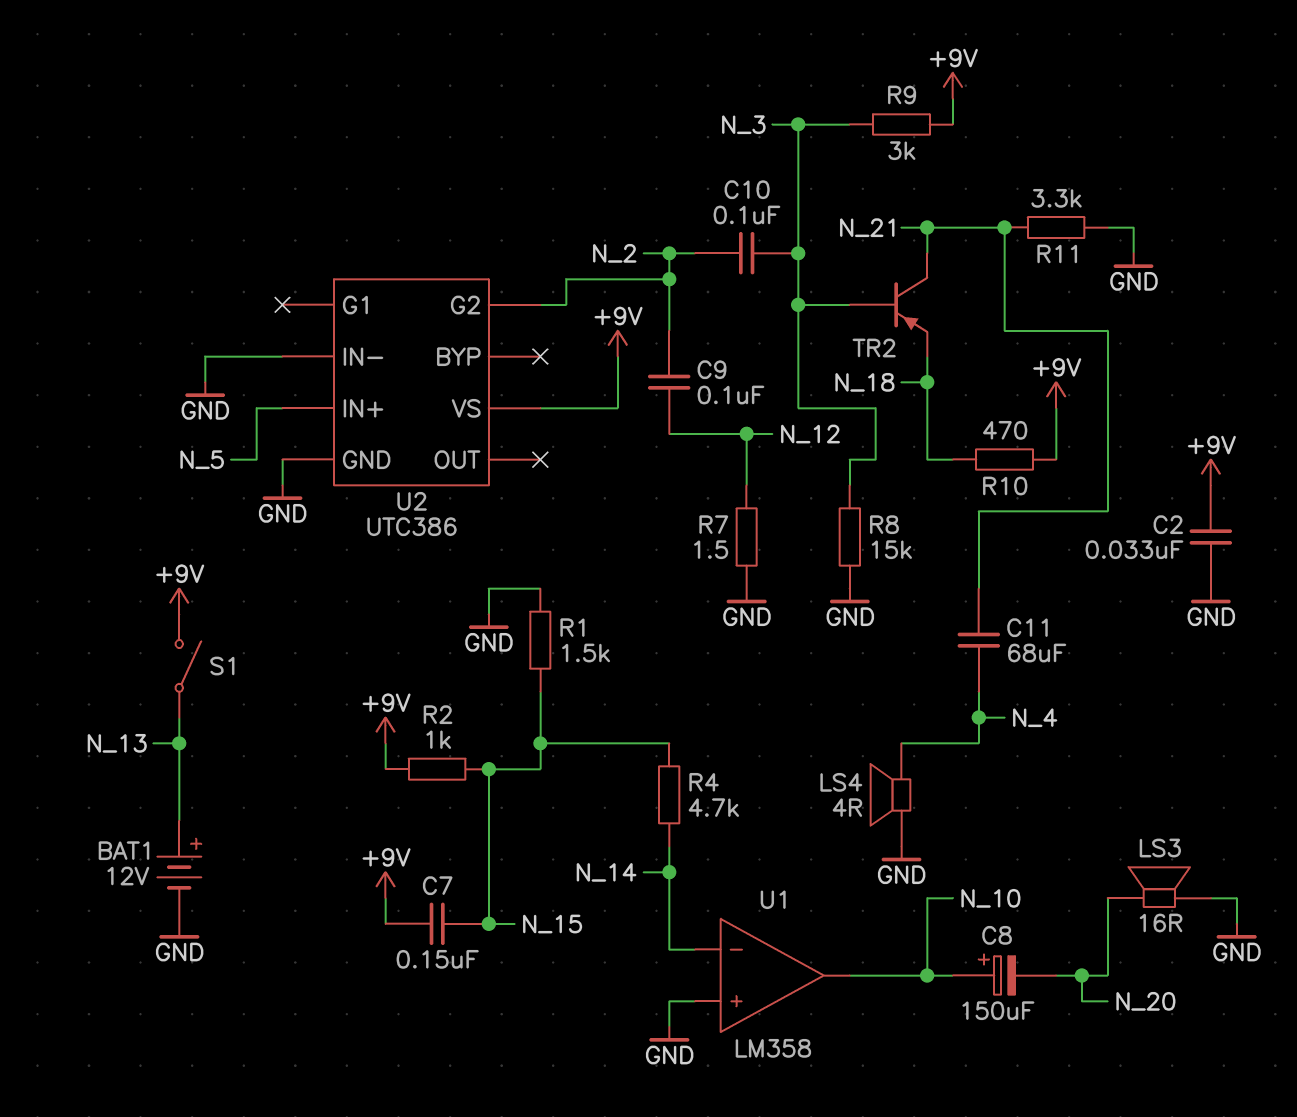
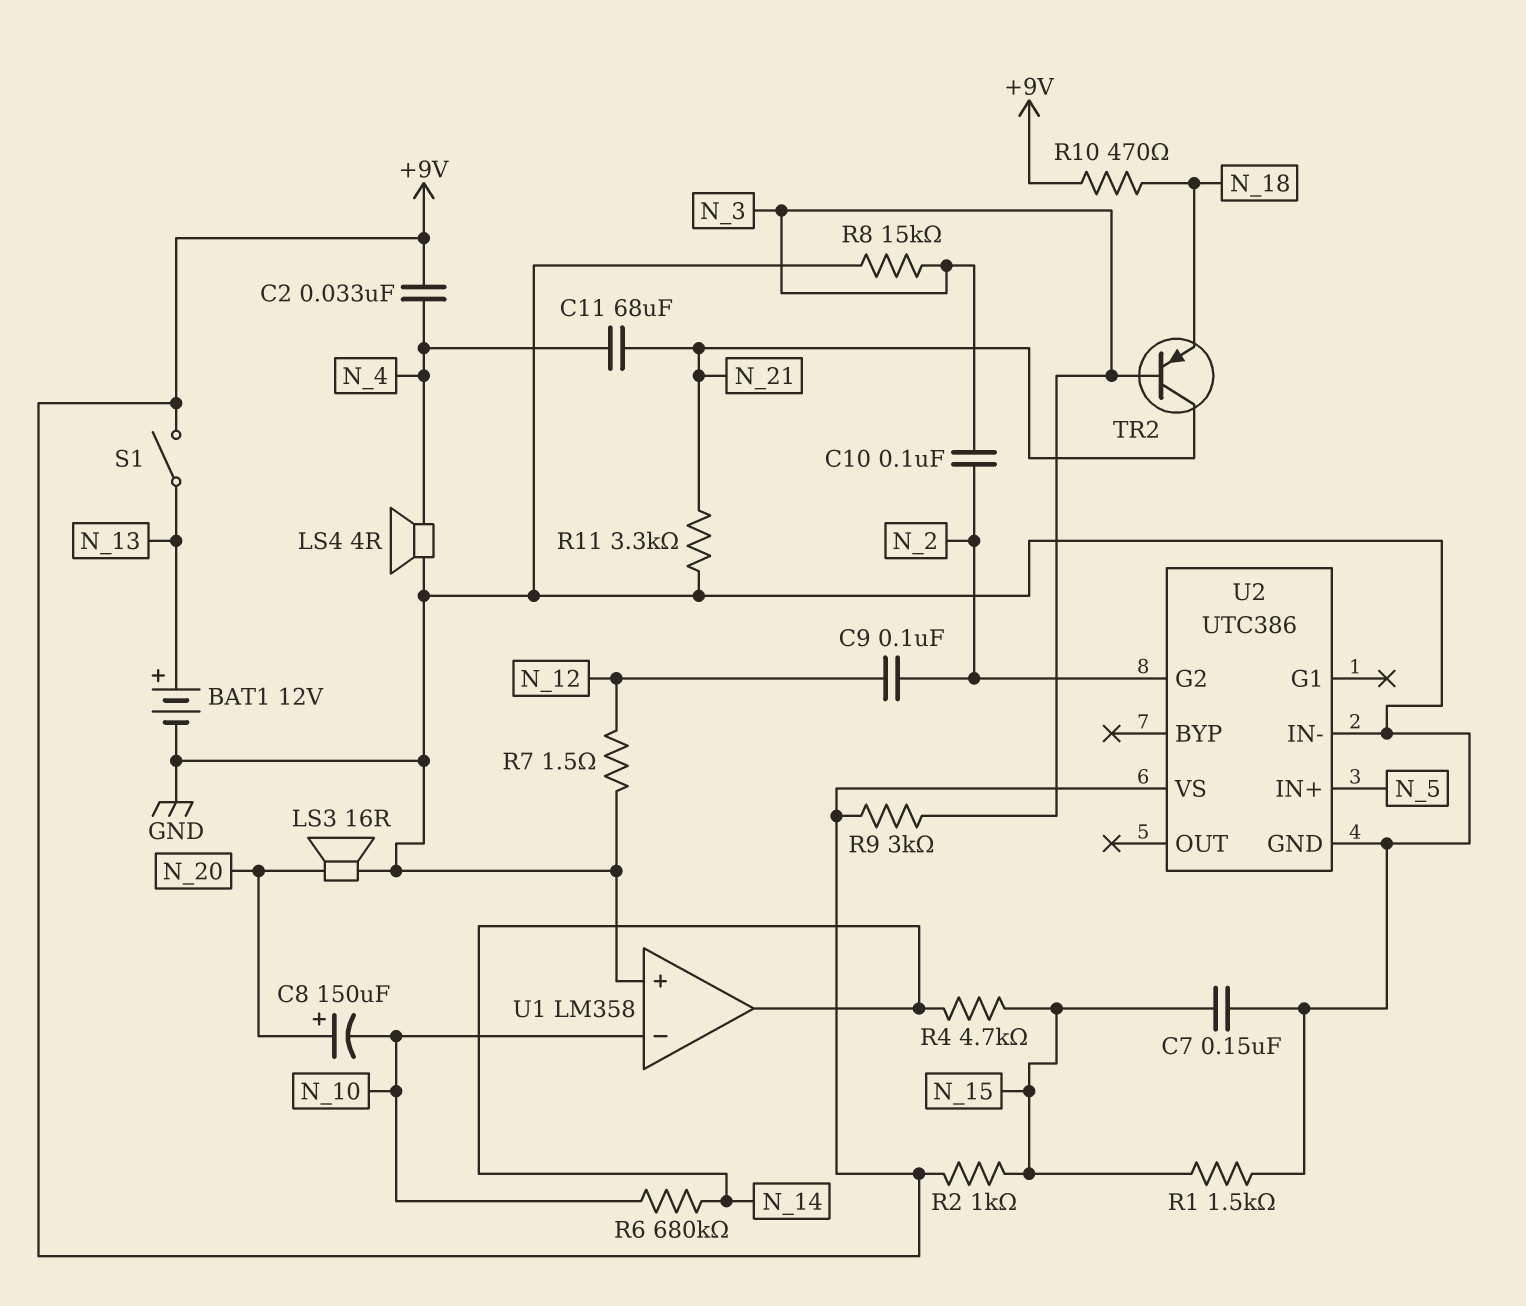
C2: 33nF (+9V, GND) -> 33nF (+9V, N_4)
C7: 150nF (+9V, N_15) -> 150nF (GND, N_15)
C8: 150uF (plus N_10, minus N_20) -> 150uF (plus N_20, minus N_10)
R6: none -> 680k (N_10, N_14)
U1 pin in-: N_14 -> N_10
U1 pin out: N_10 -> N_14

